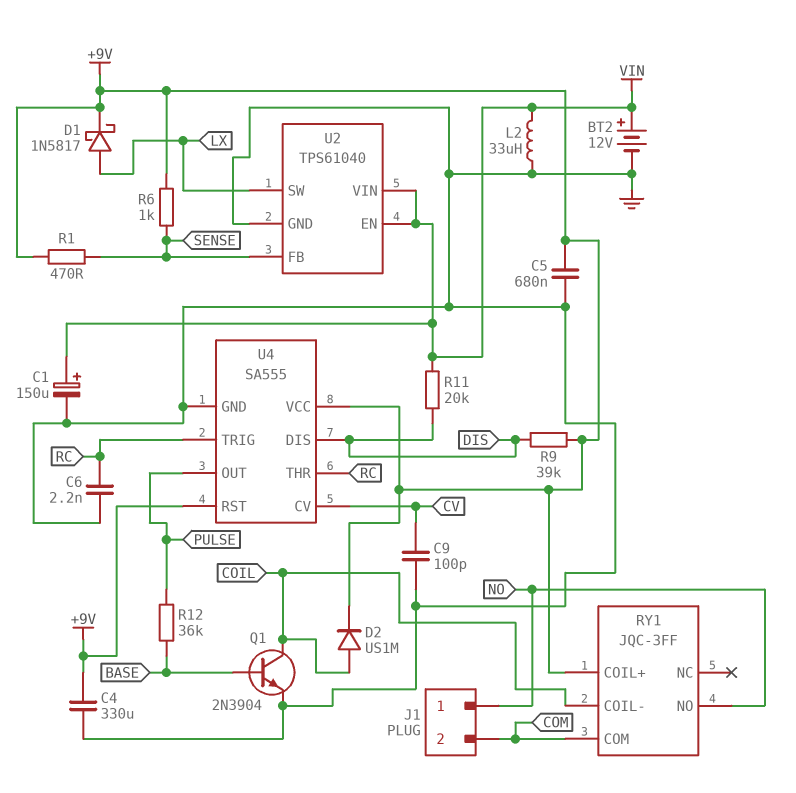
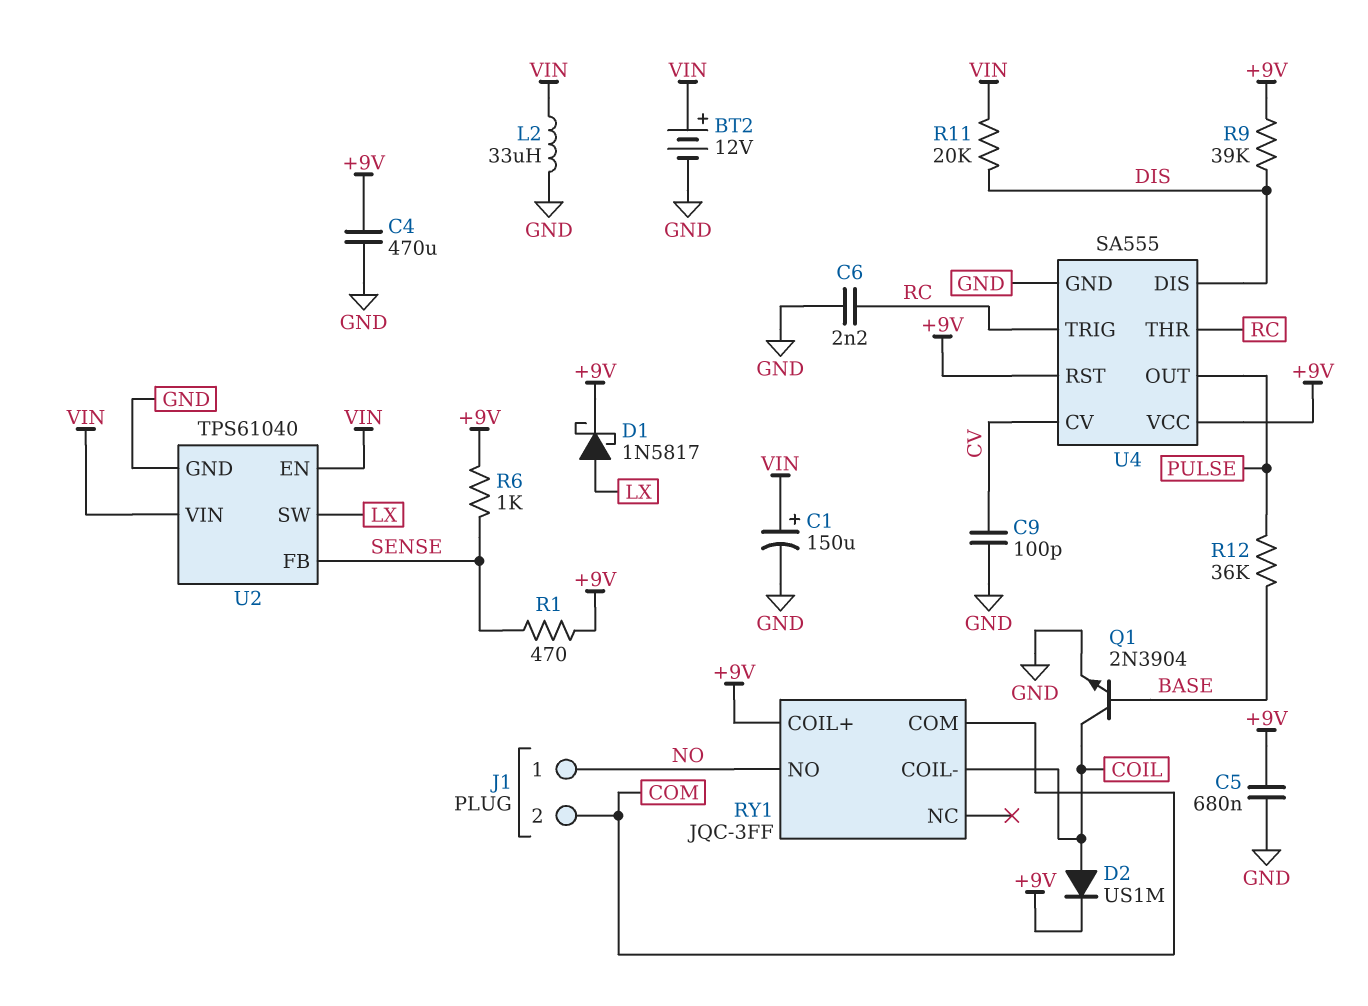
C4: 330uF (+9V, GND) -> 470uF (+9V, GND)

